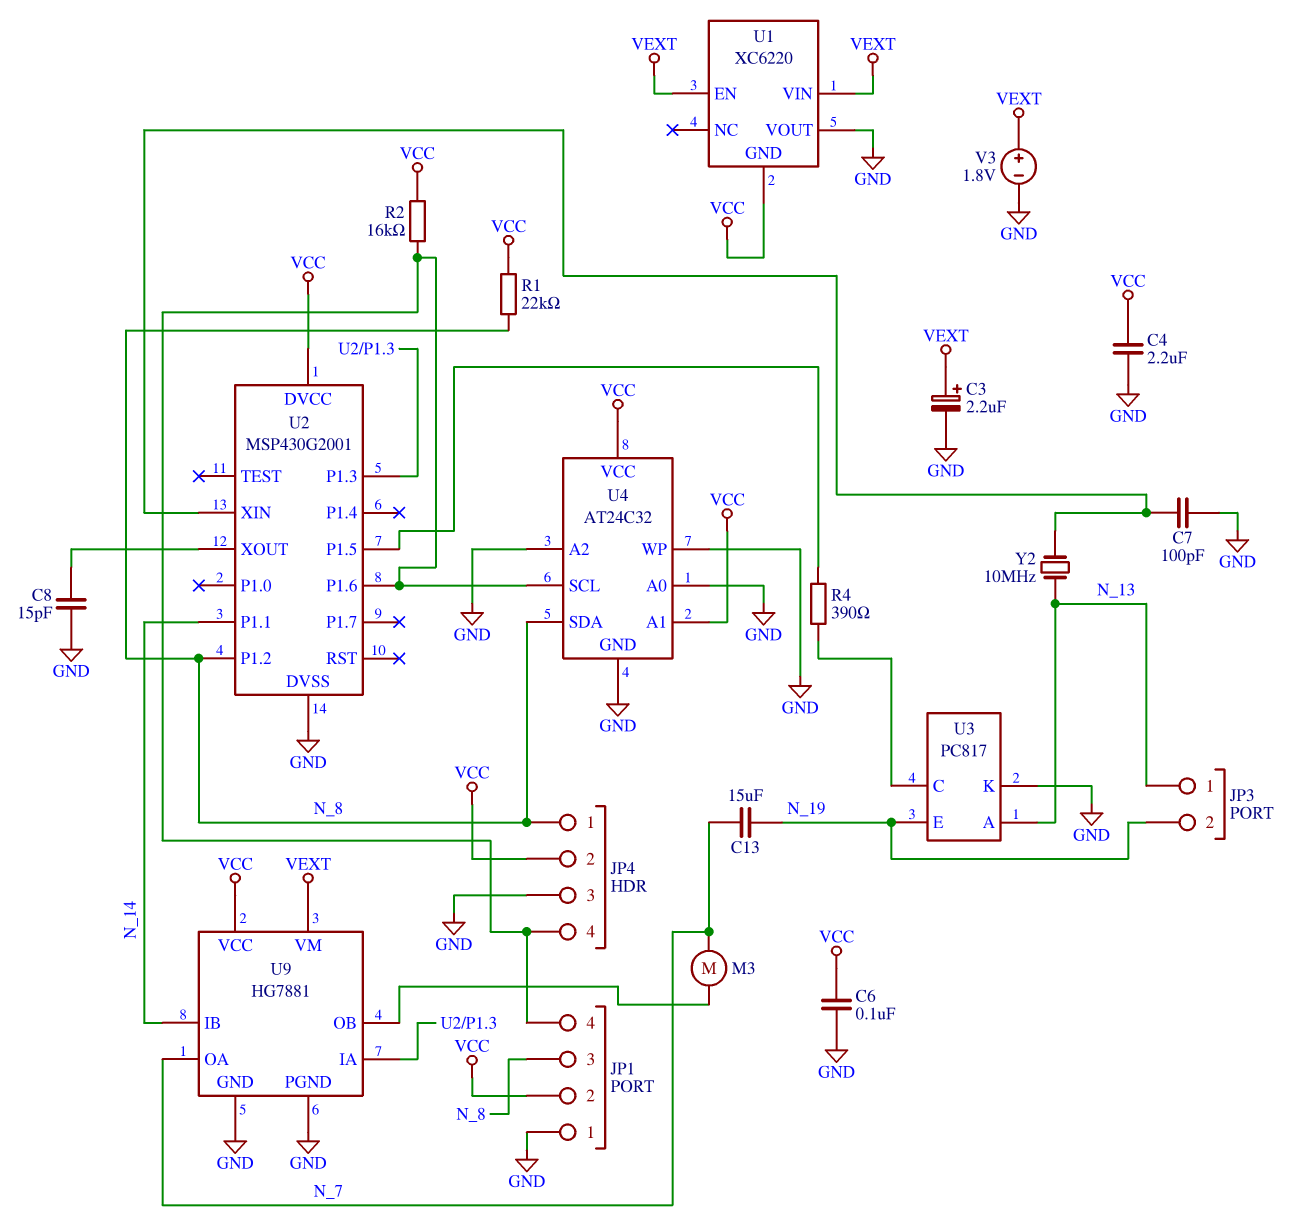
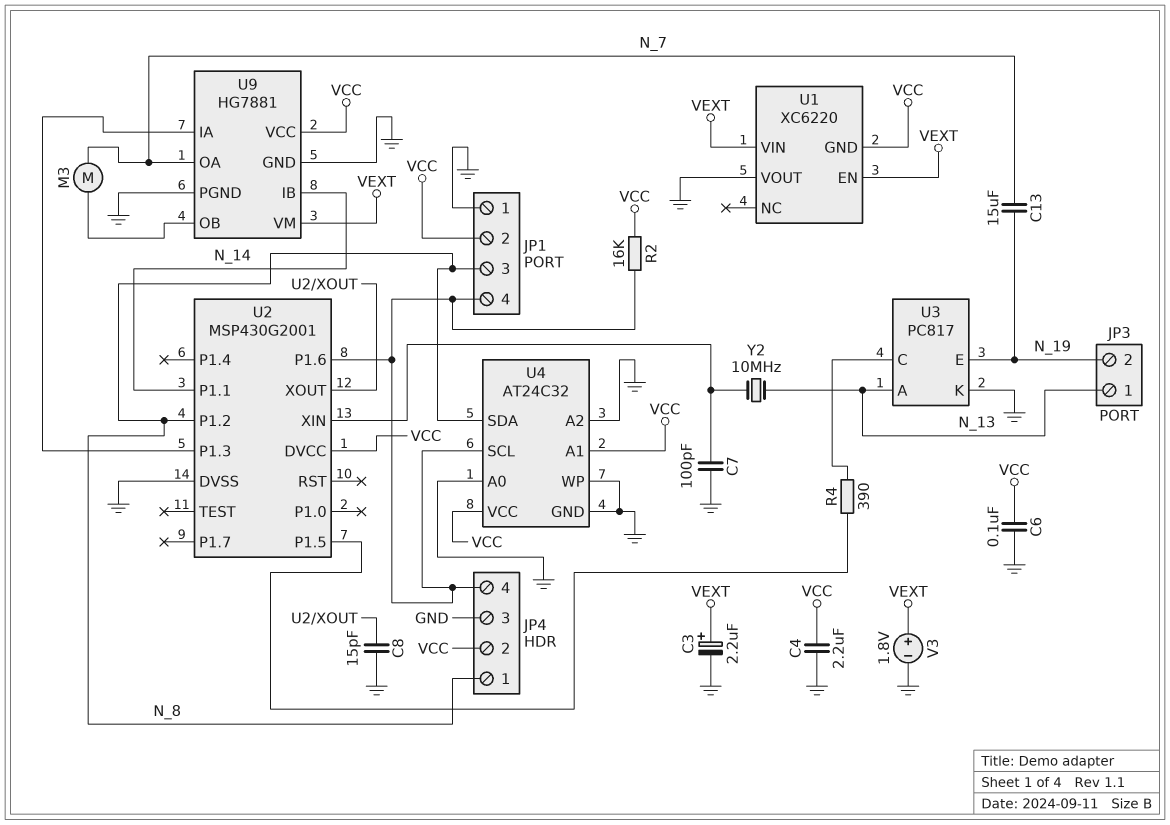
R1: 22k (N_8, VCC) -> none

